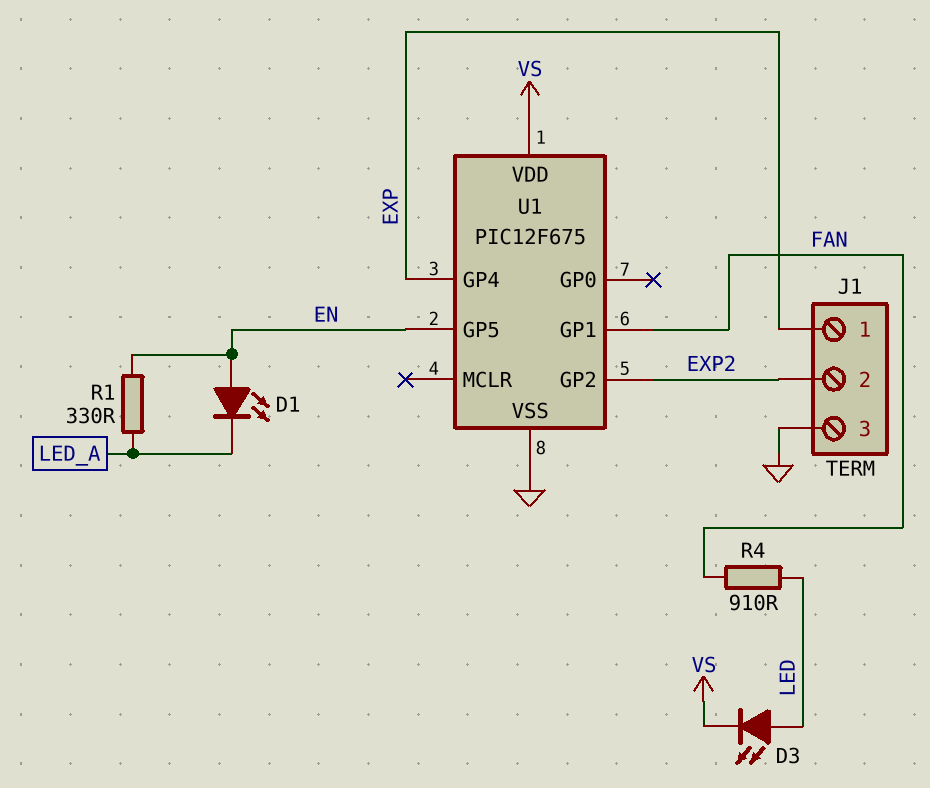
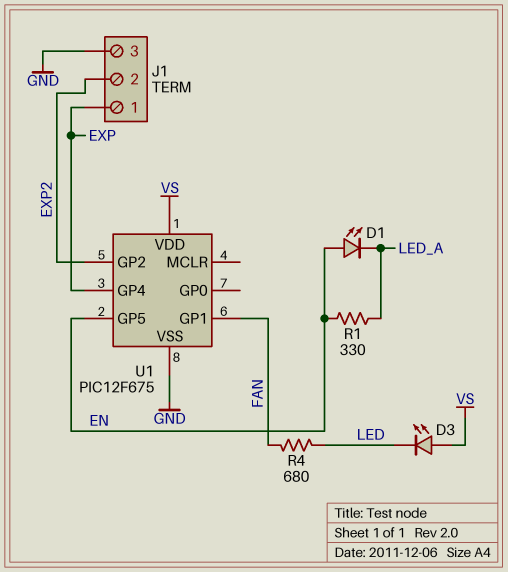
D3: LED (A LED, K VS) -> LED (A VS, K LED)
R4: 910 (FAN, LED) -> 680 (FAN, LED)

